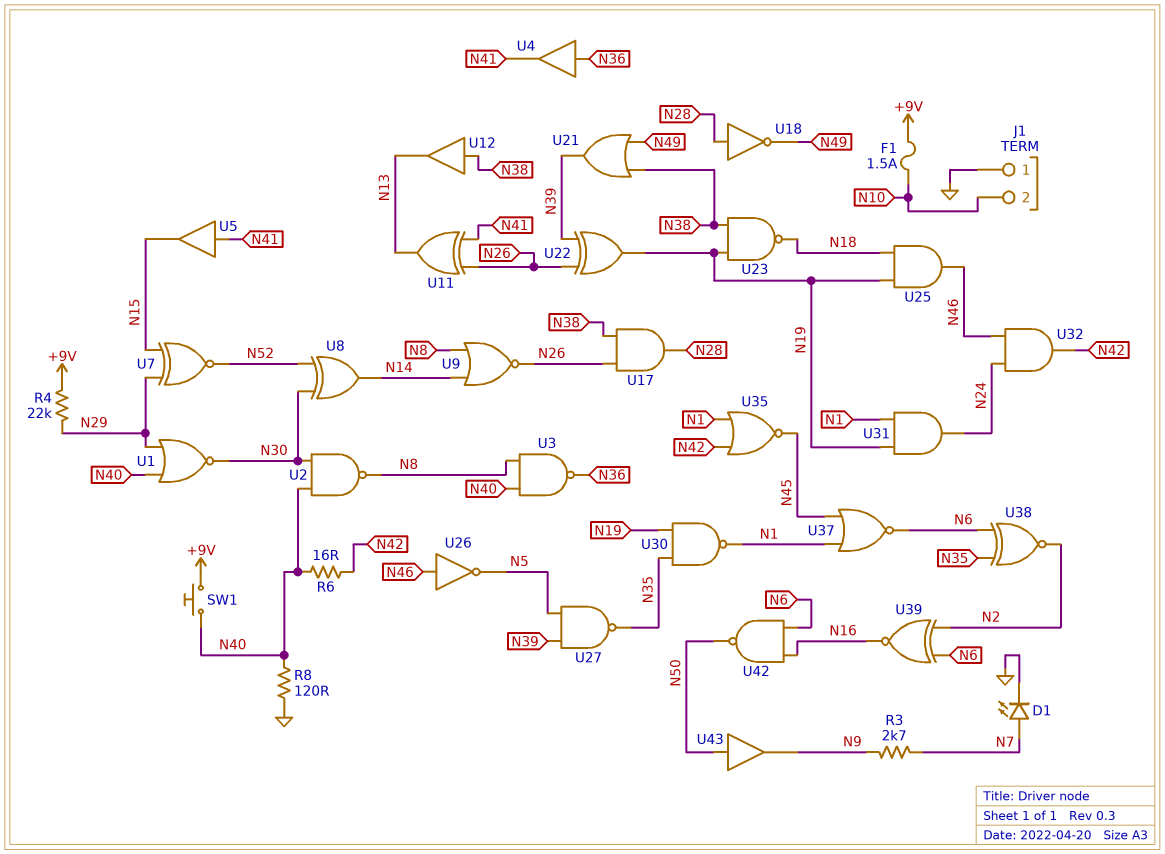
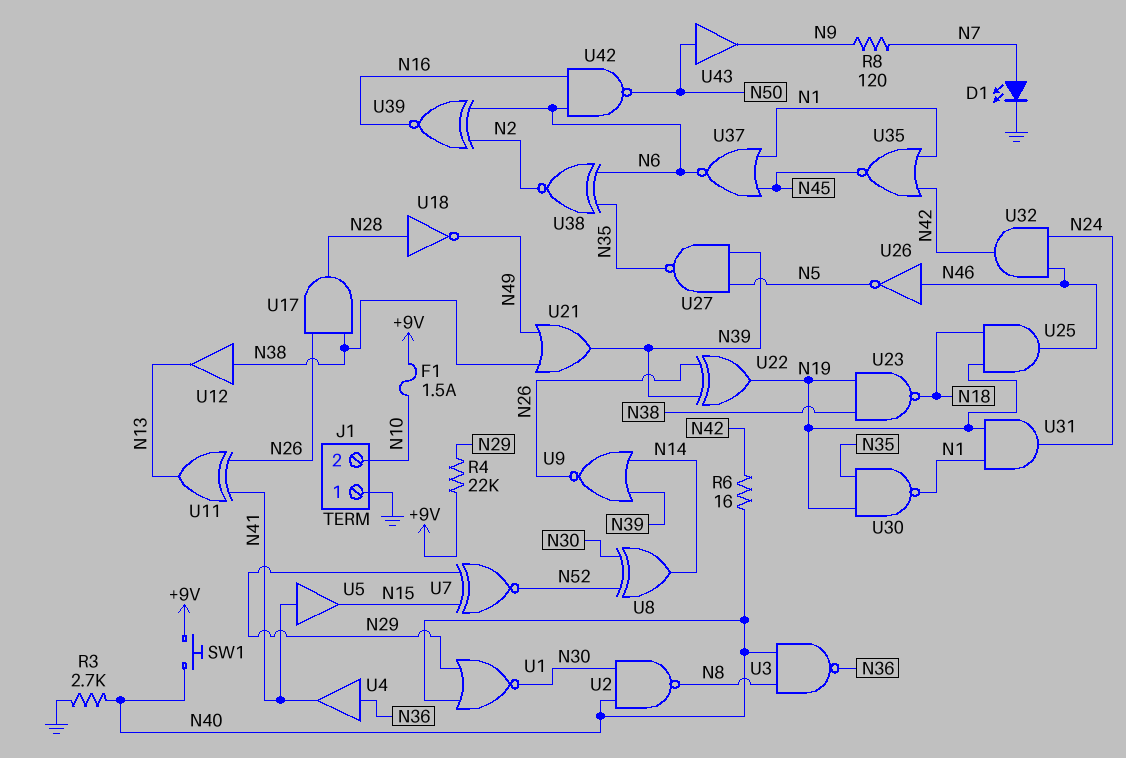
R3: 2.7k (N7, N9) -> 2.7k (GND, N40)
R8: 120 (GND, N40) -> 120 (N7, N9)
U9: NOR (in N8, in N14, out N26) -> NOR (in N14, in N39, out N26)

